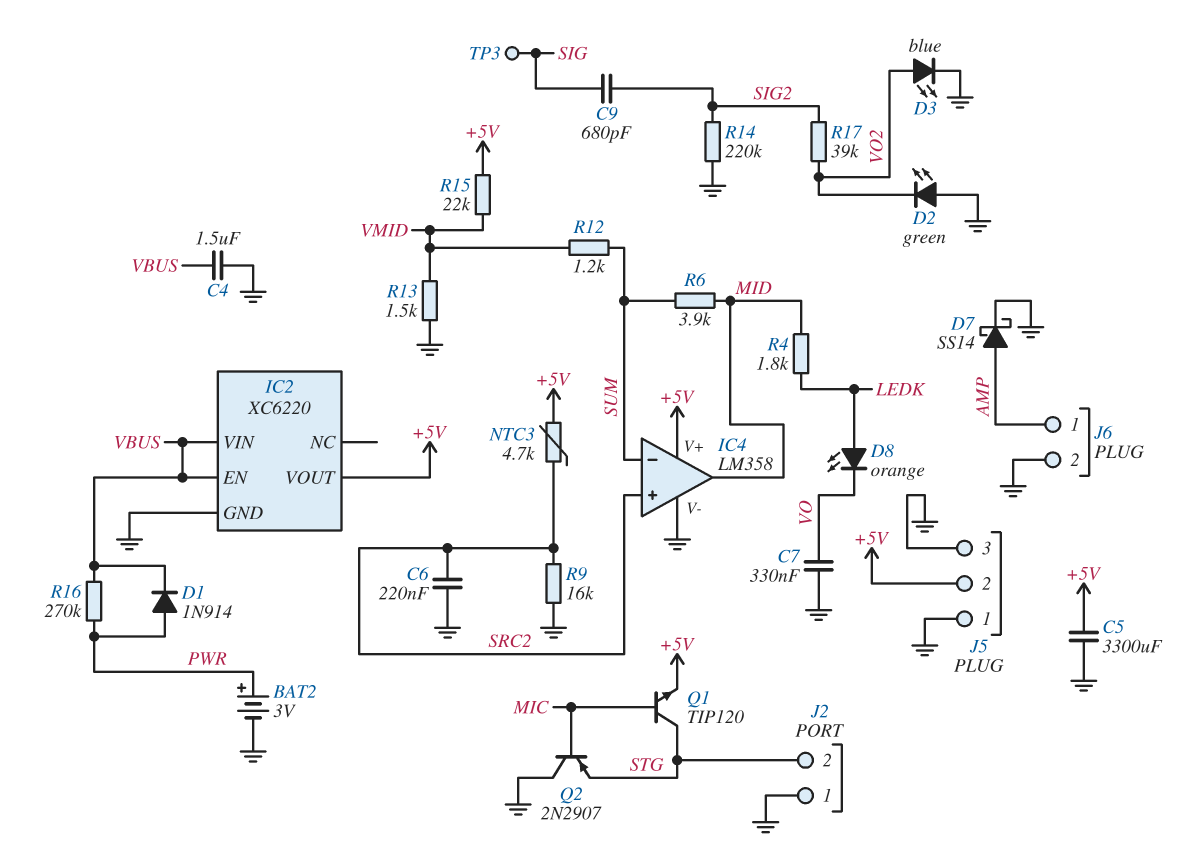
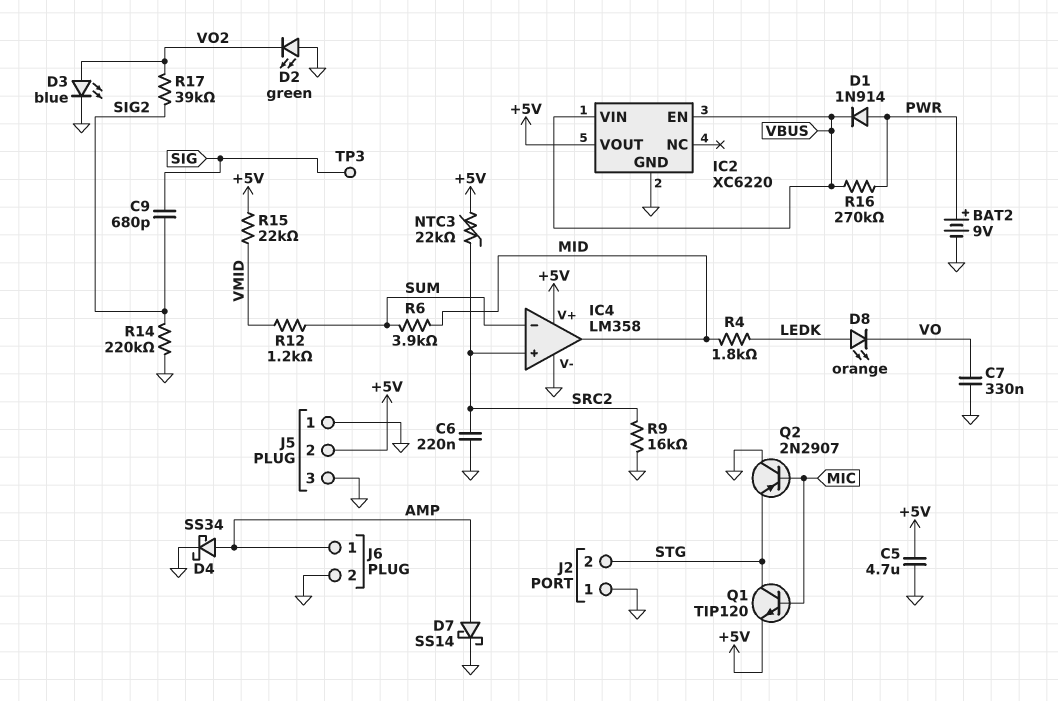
BAT2: 3V (plus PWR, minus GND) -> 9V (plus PWR, minus GND)
C4: 1.5uF (GND, VBUS) -> none
C5: 3300uF (+5V, GND) -> 4.7uF (+5V, GND)
D4: none -> schottky SS34 (A AMP, K GND)
NTC3: 4.7k (+5V, SRC2) -> 22k (+5V, SRC2)
R13: 1.5k (GND, VMID) -> none

